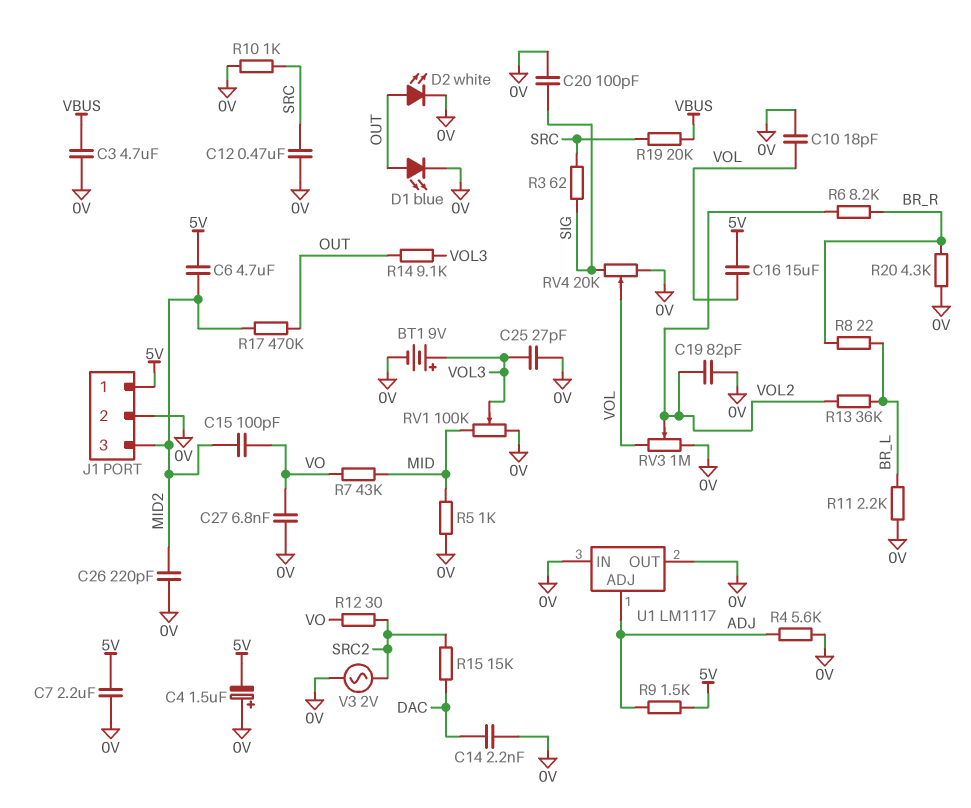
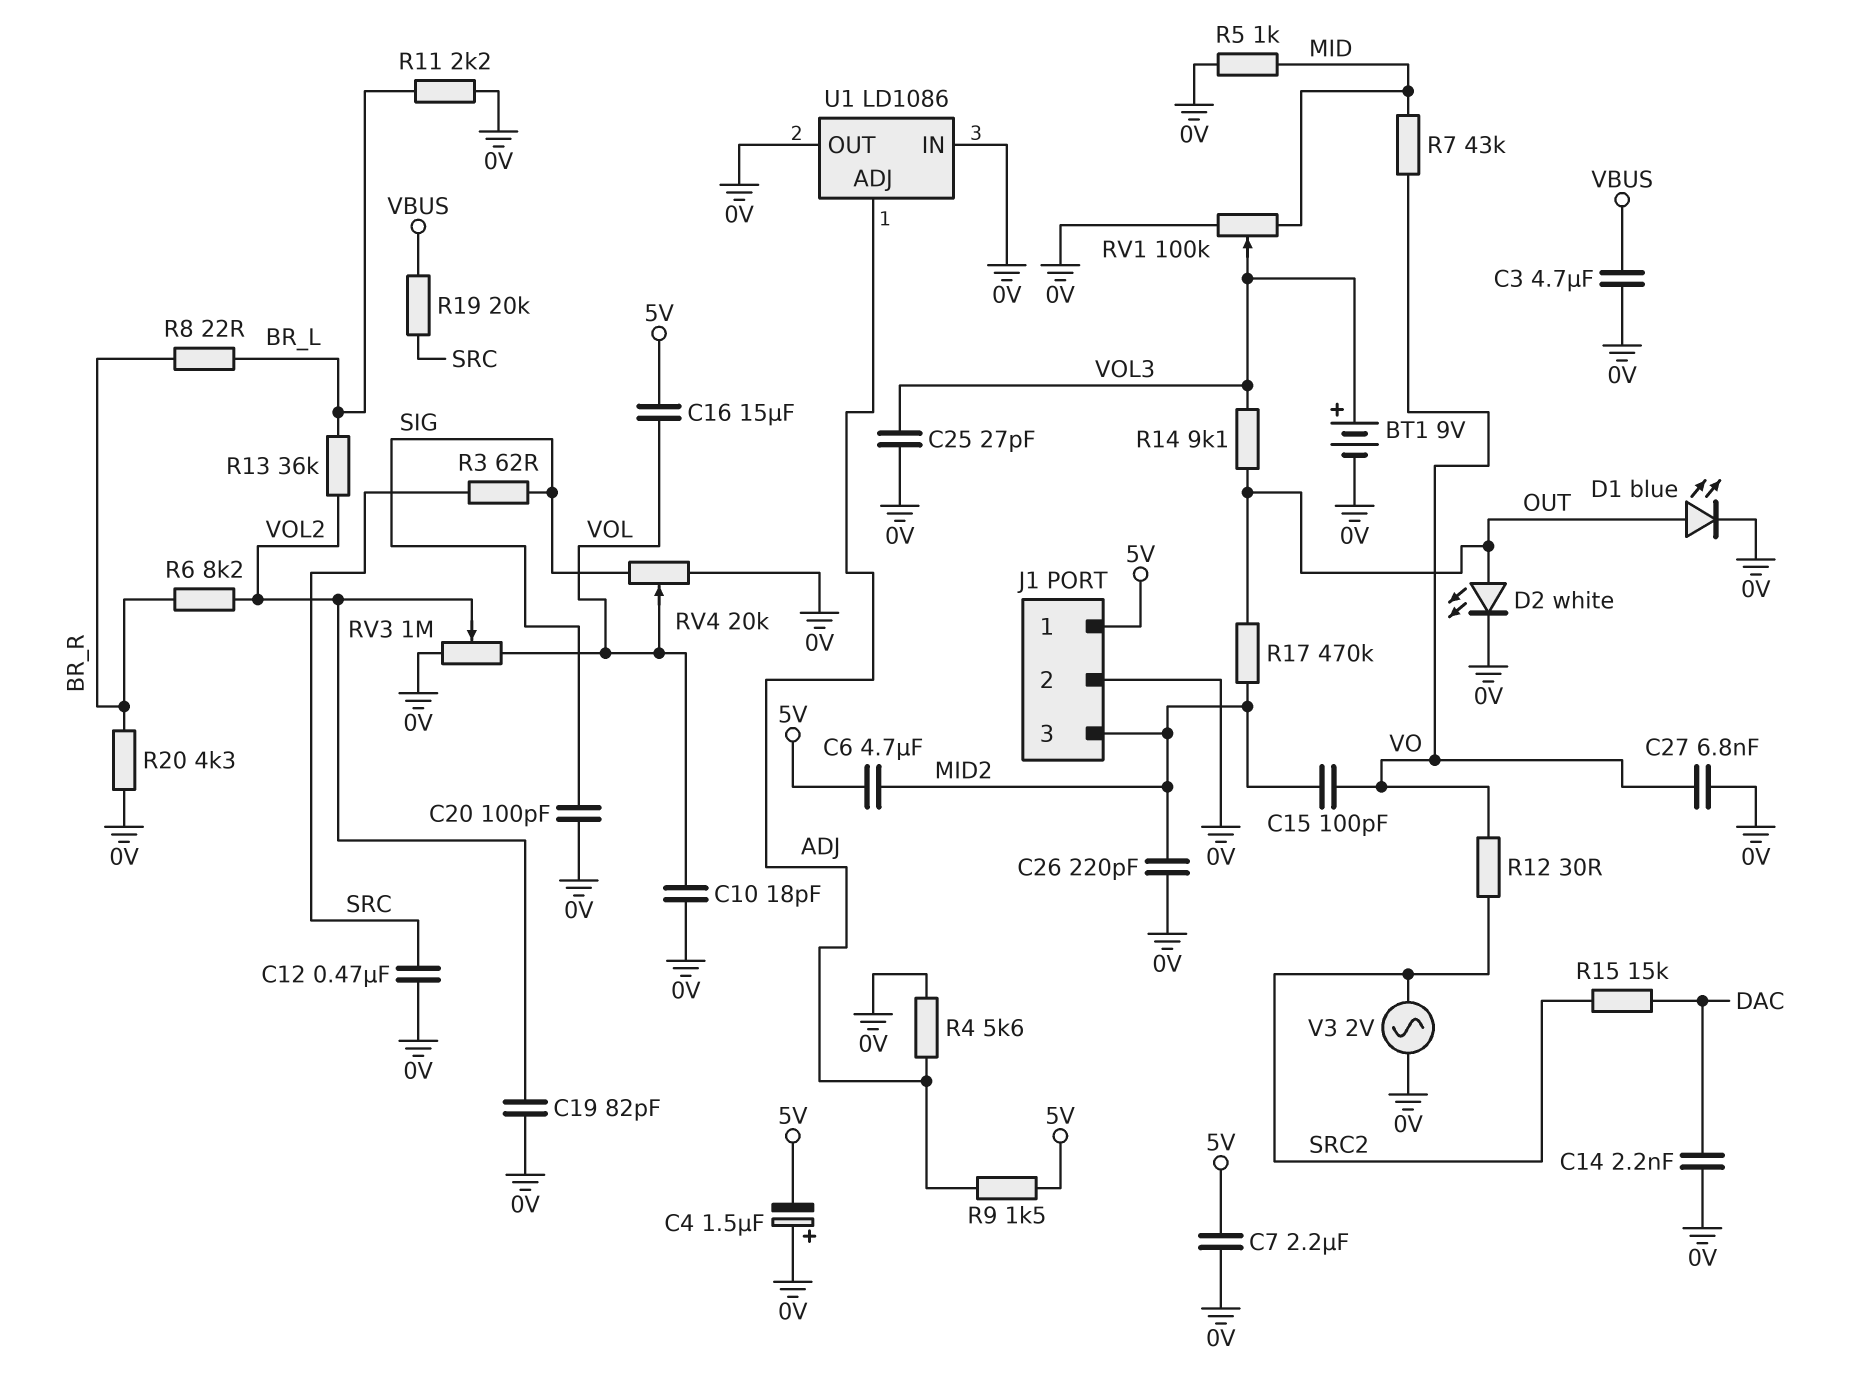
R10: 1k (0V, SRC) -> none
U1: LM1117 -> LD1086

